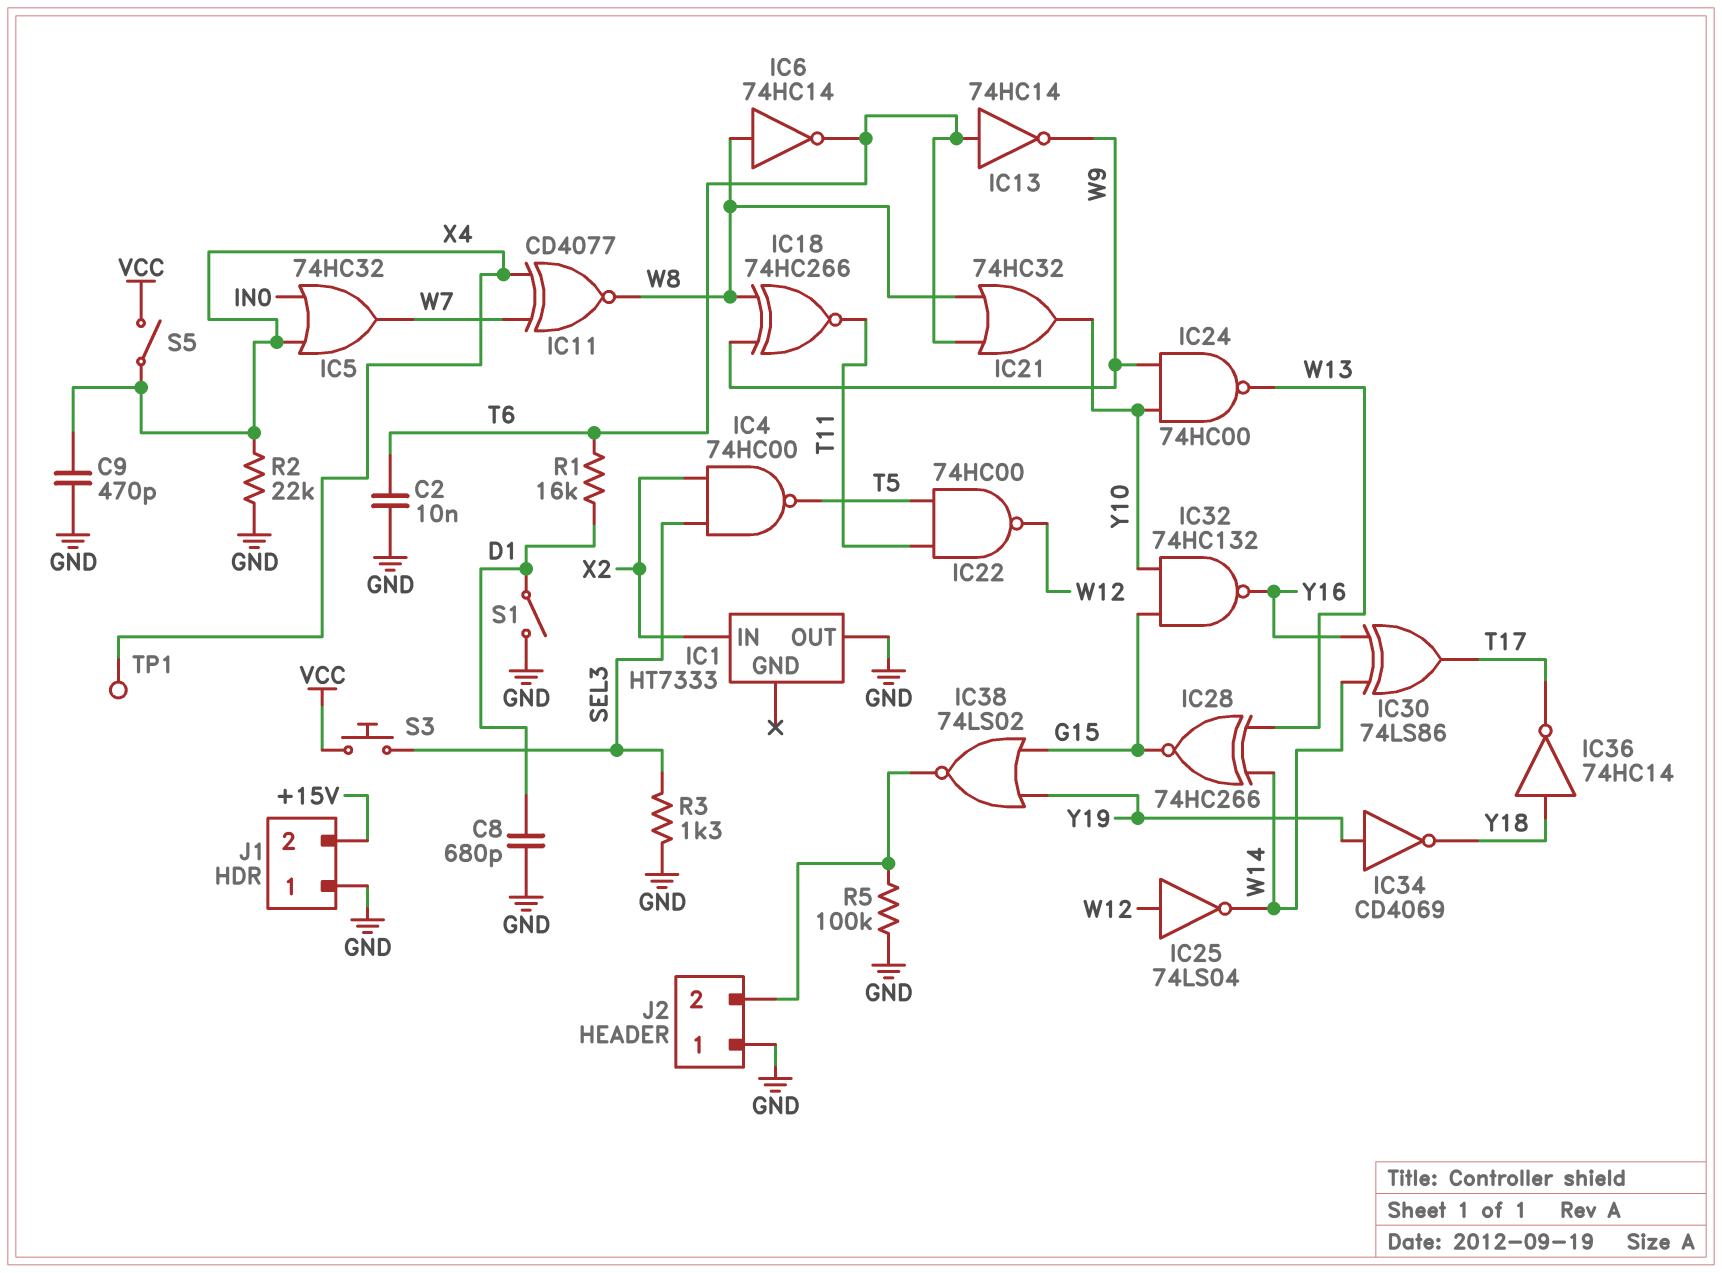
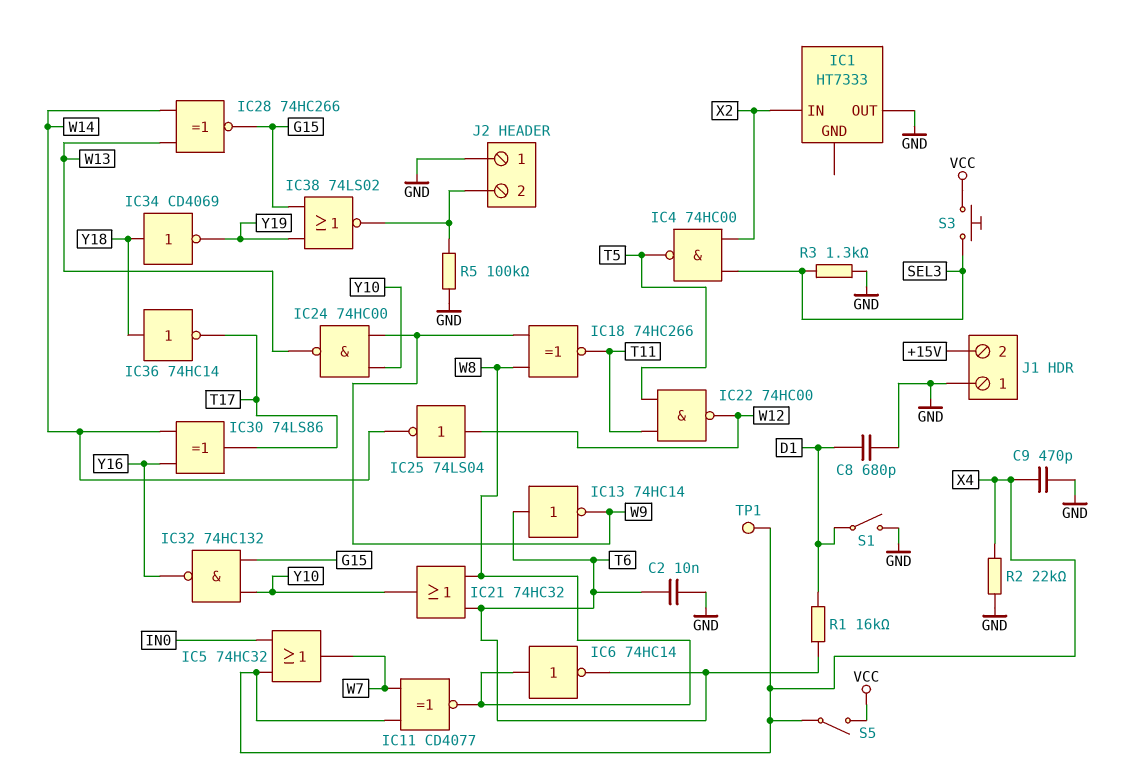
IC34: NOT CD4069 (in Y19, out Y18) -> NOT CD4069 (in Y18, out Y19)

